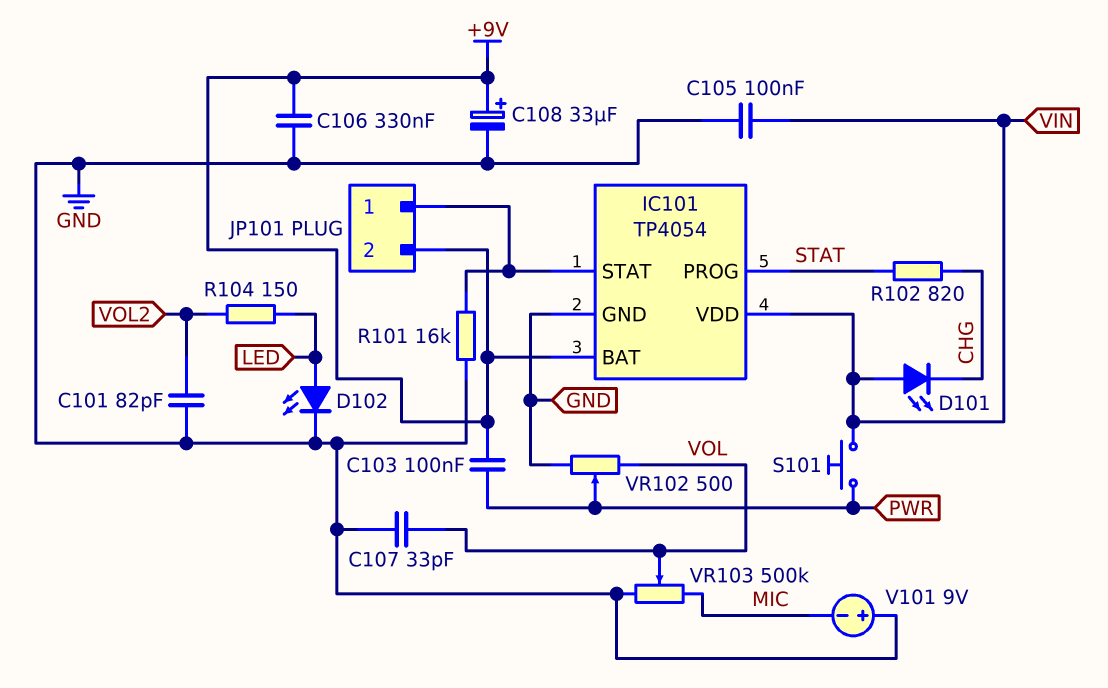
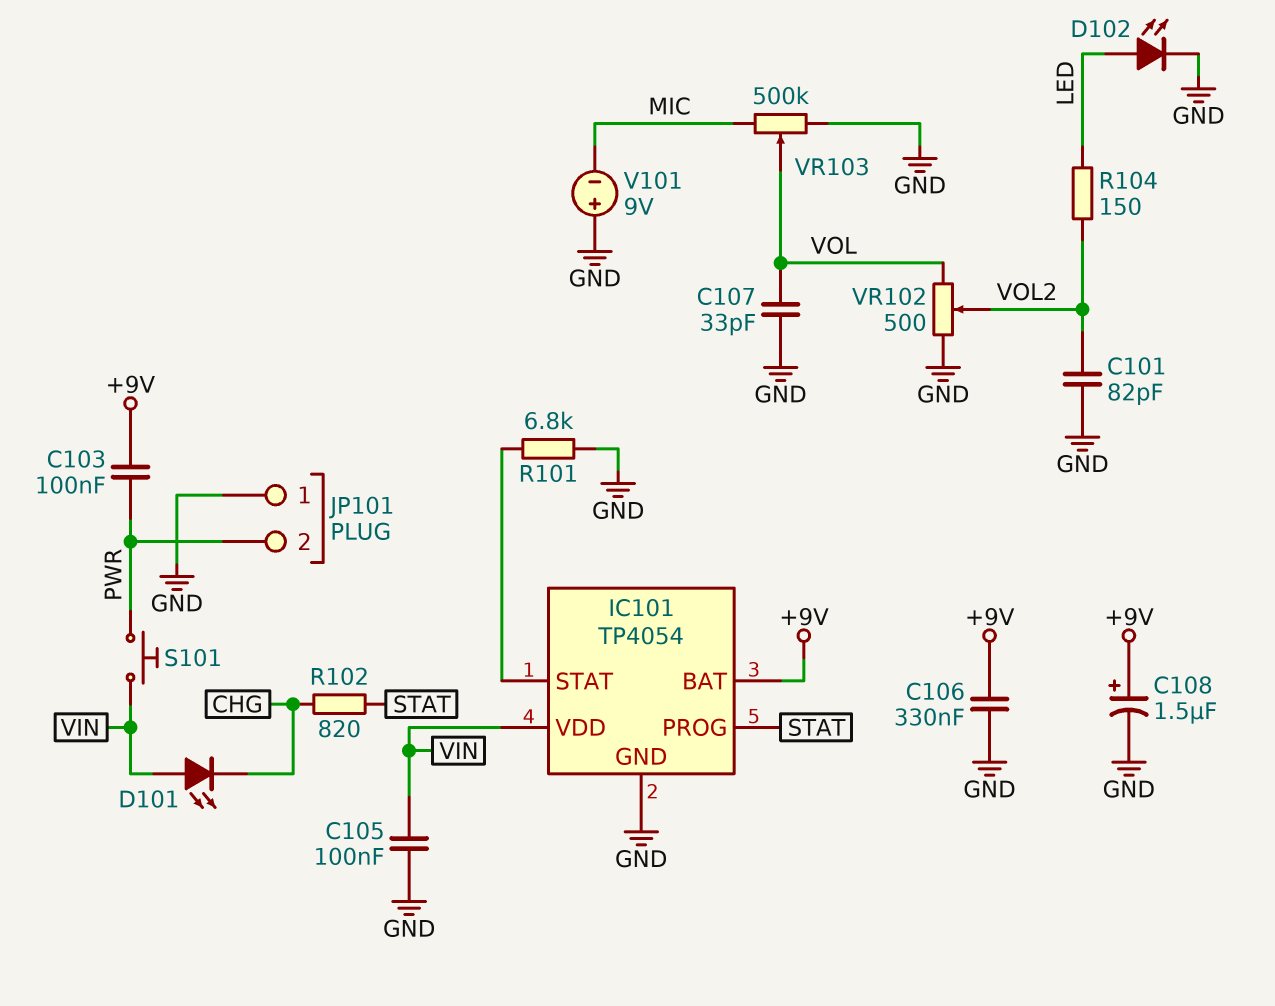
C108: 33uF (plus +9V, minus GND) -> 1.5uF (plus +9V, minus GND)
JP101 pin 1: IC101/STAT -> GND
JP101 pin 2: +9V -> PWR
R101: 16k (GND, IC101/STAT) -> 6.8k (GND, IC101/STAT)
VR102: 500 (GND, VOL, wiper PWR) -> 500 (GND, VOL, wiper VOL2)

